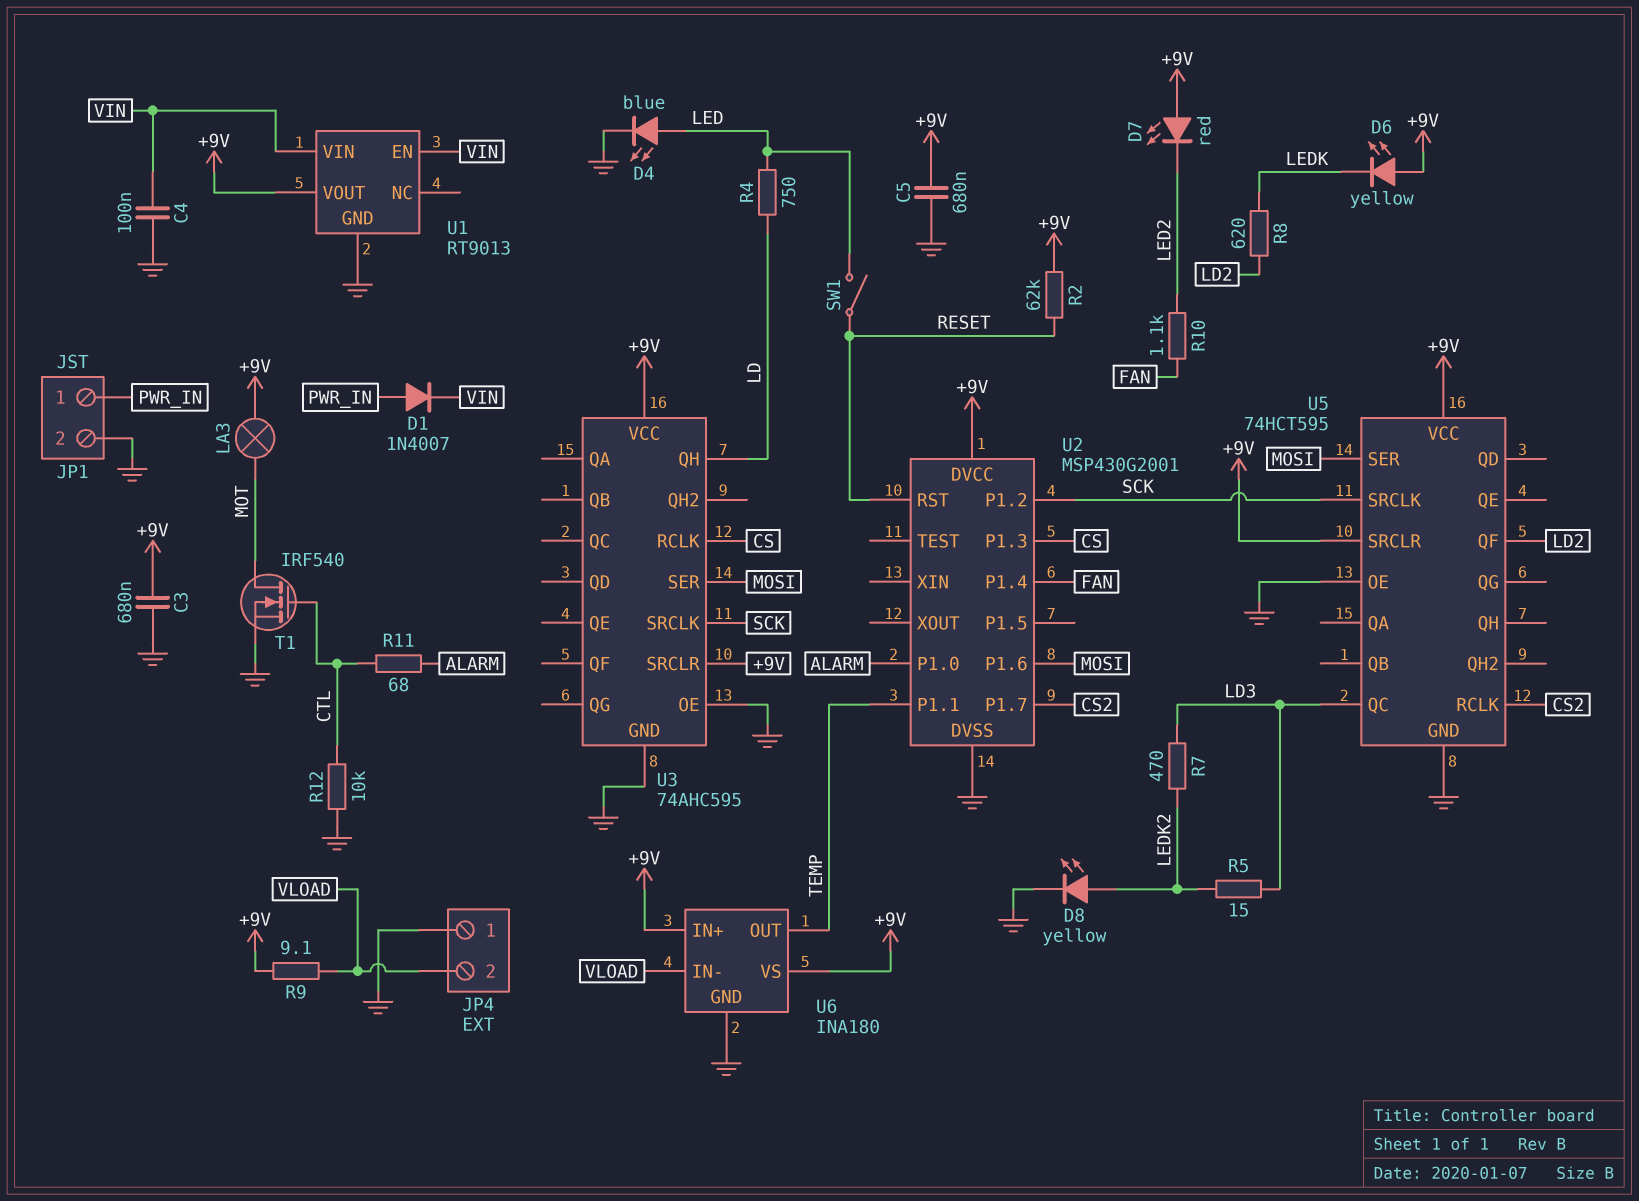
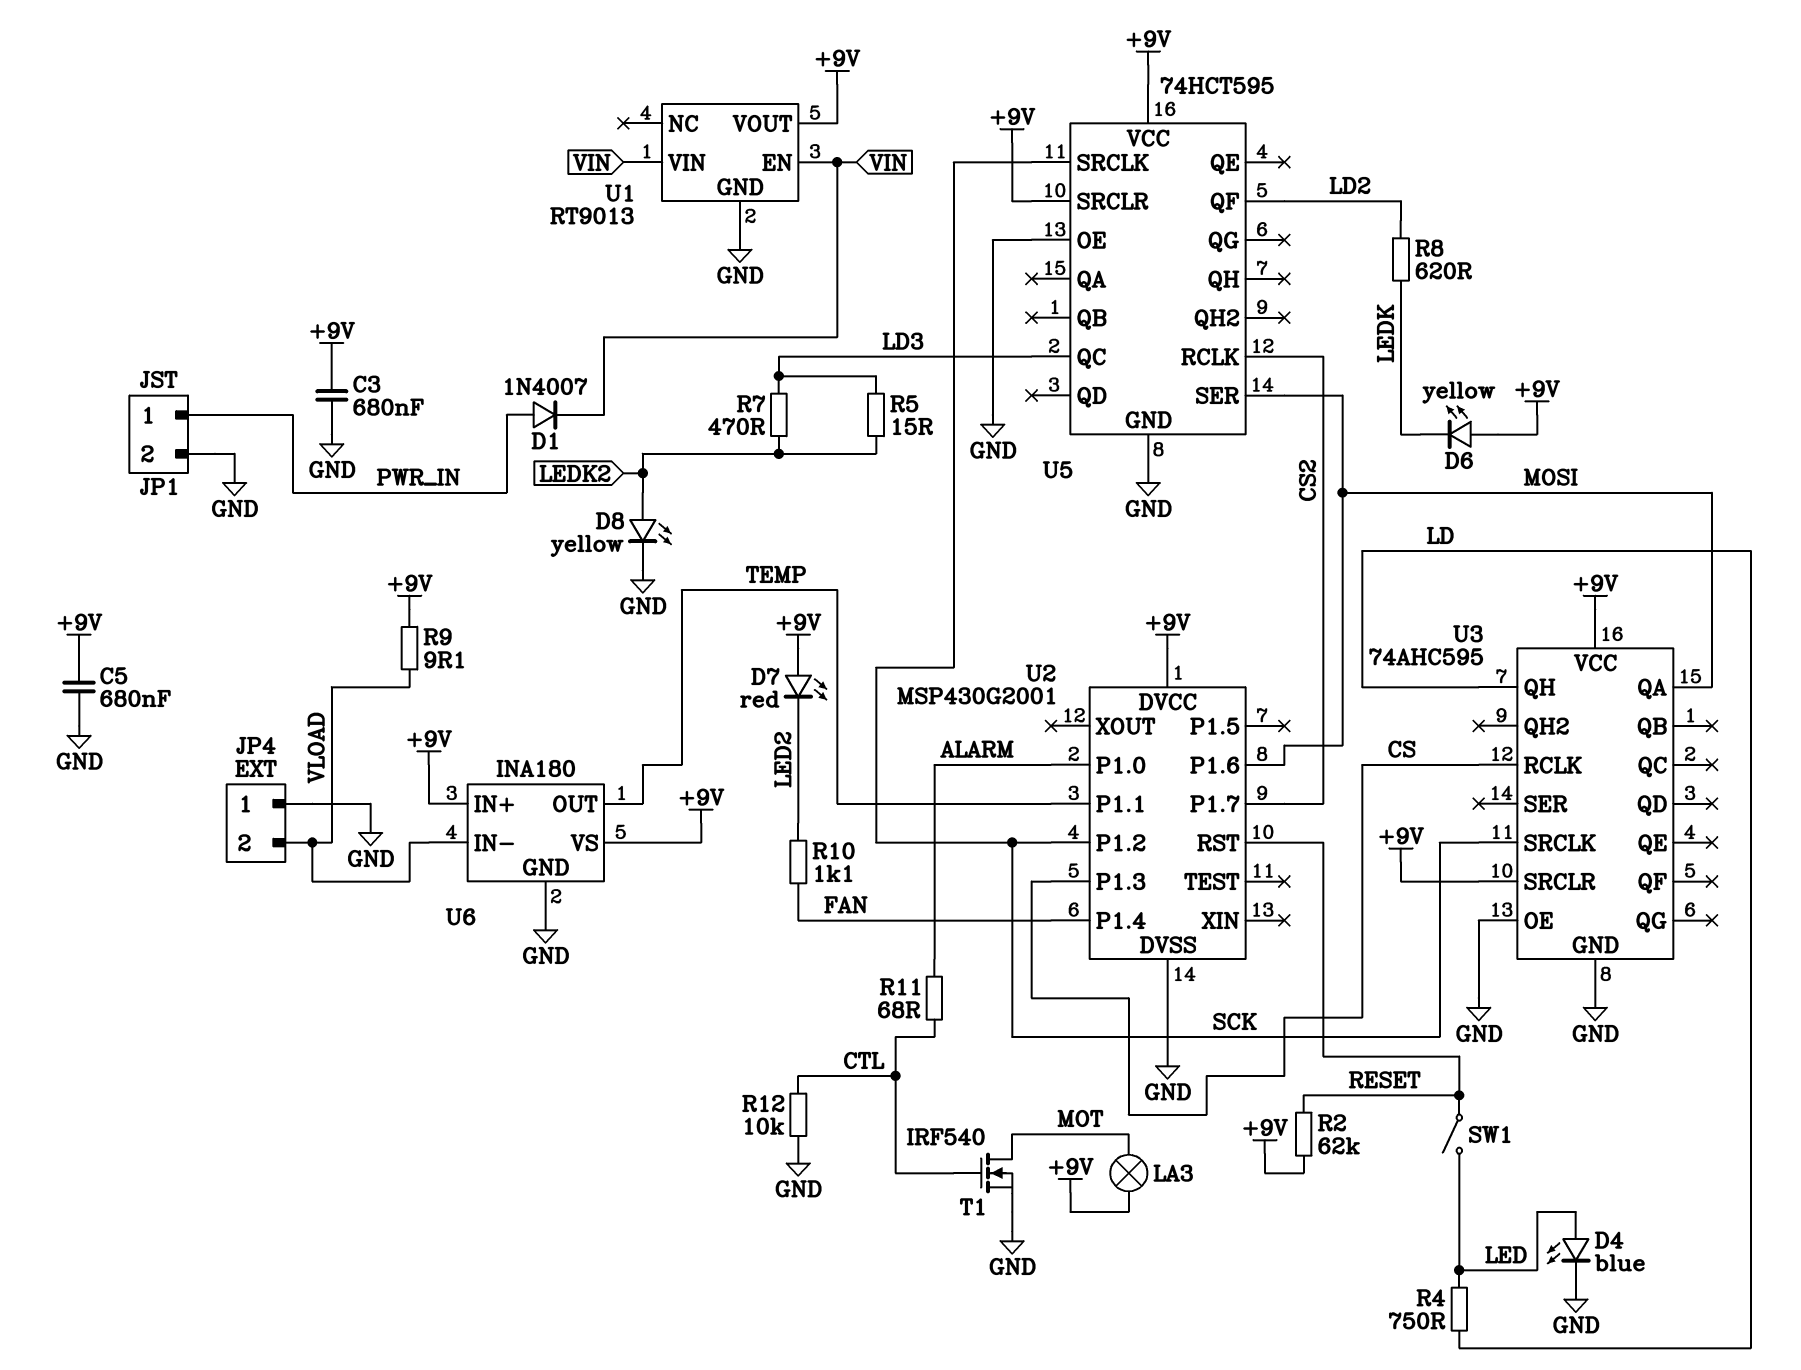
C4: 100nF (GND, VIN) -> none
U3 pin QA: none -> MOSI
U3 pin SER: MOSI -> none

